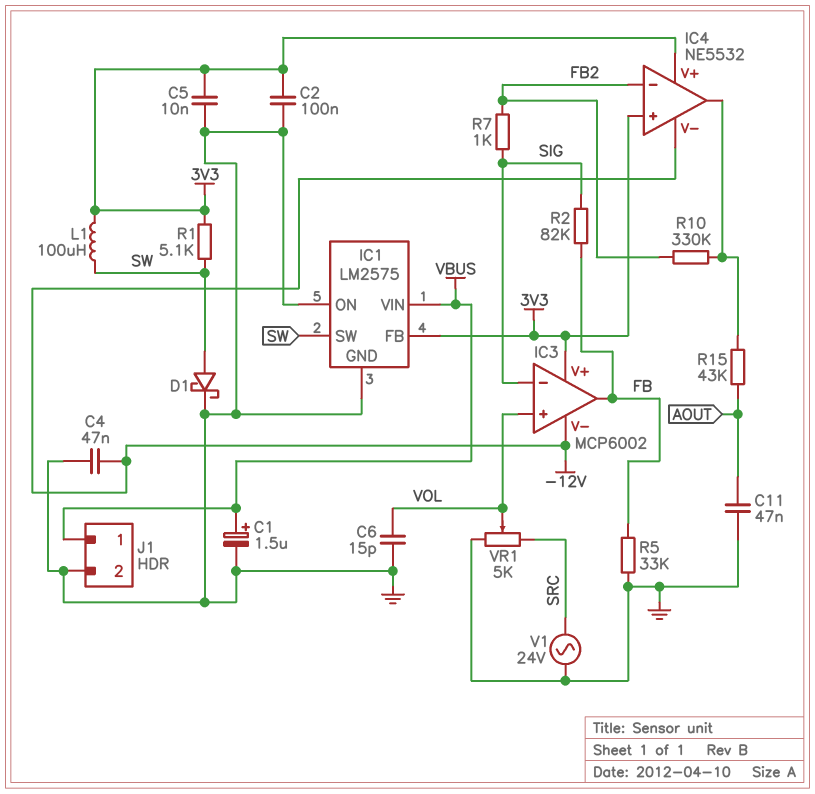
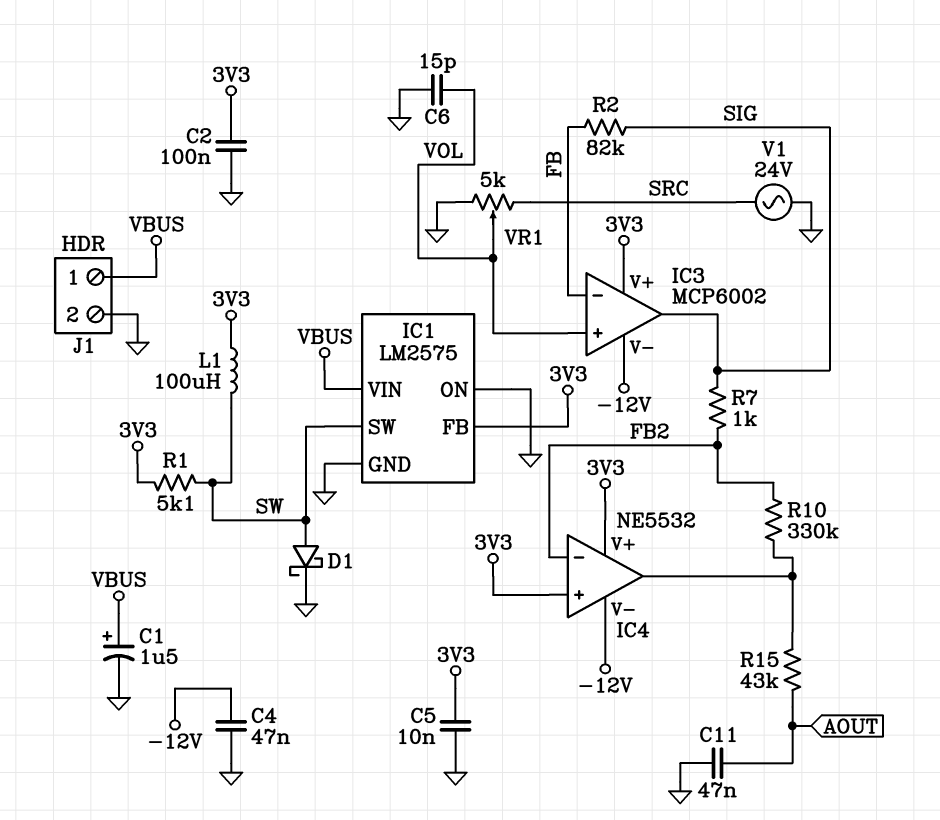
IC3 pin in-: SIG -> FB
IC3 pin out: FB -> SIG
R5: 33k (FB, GND) -> none

